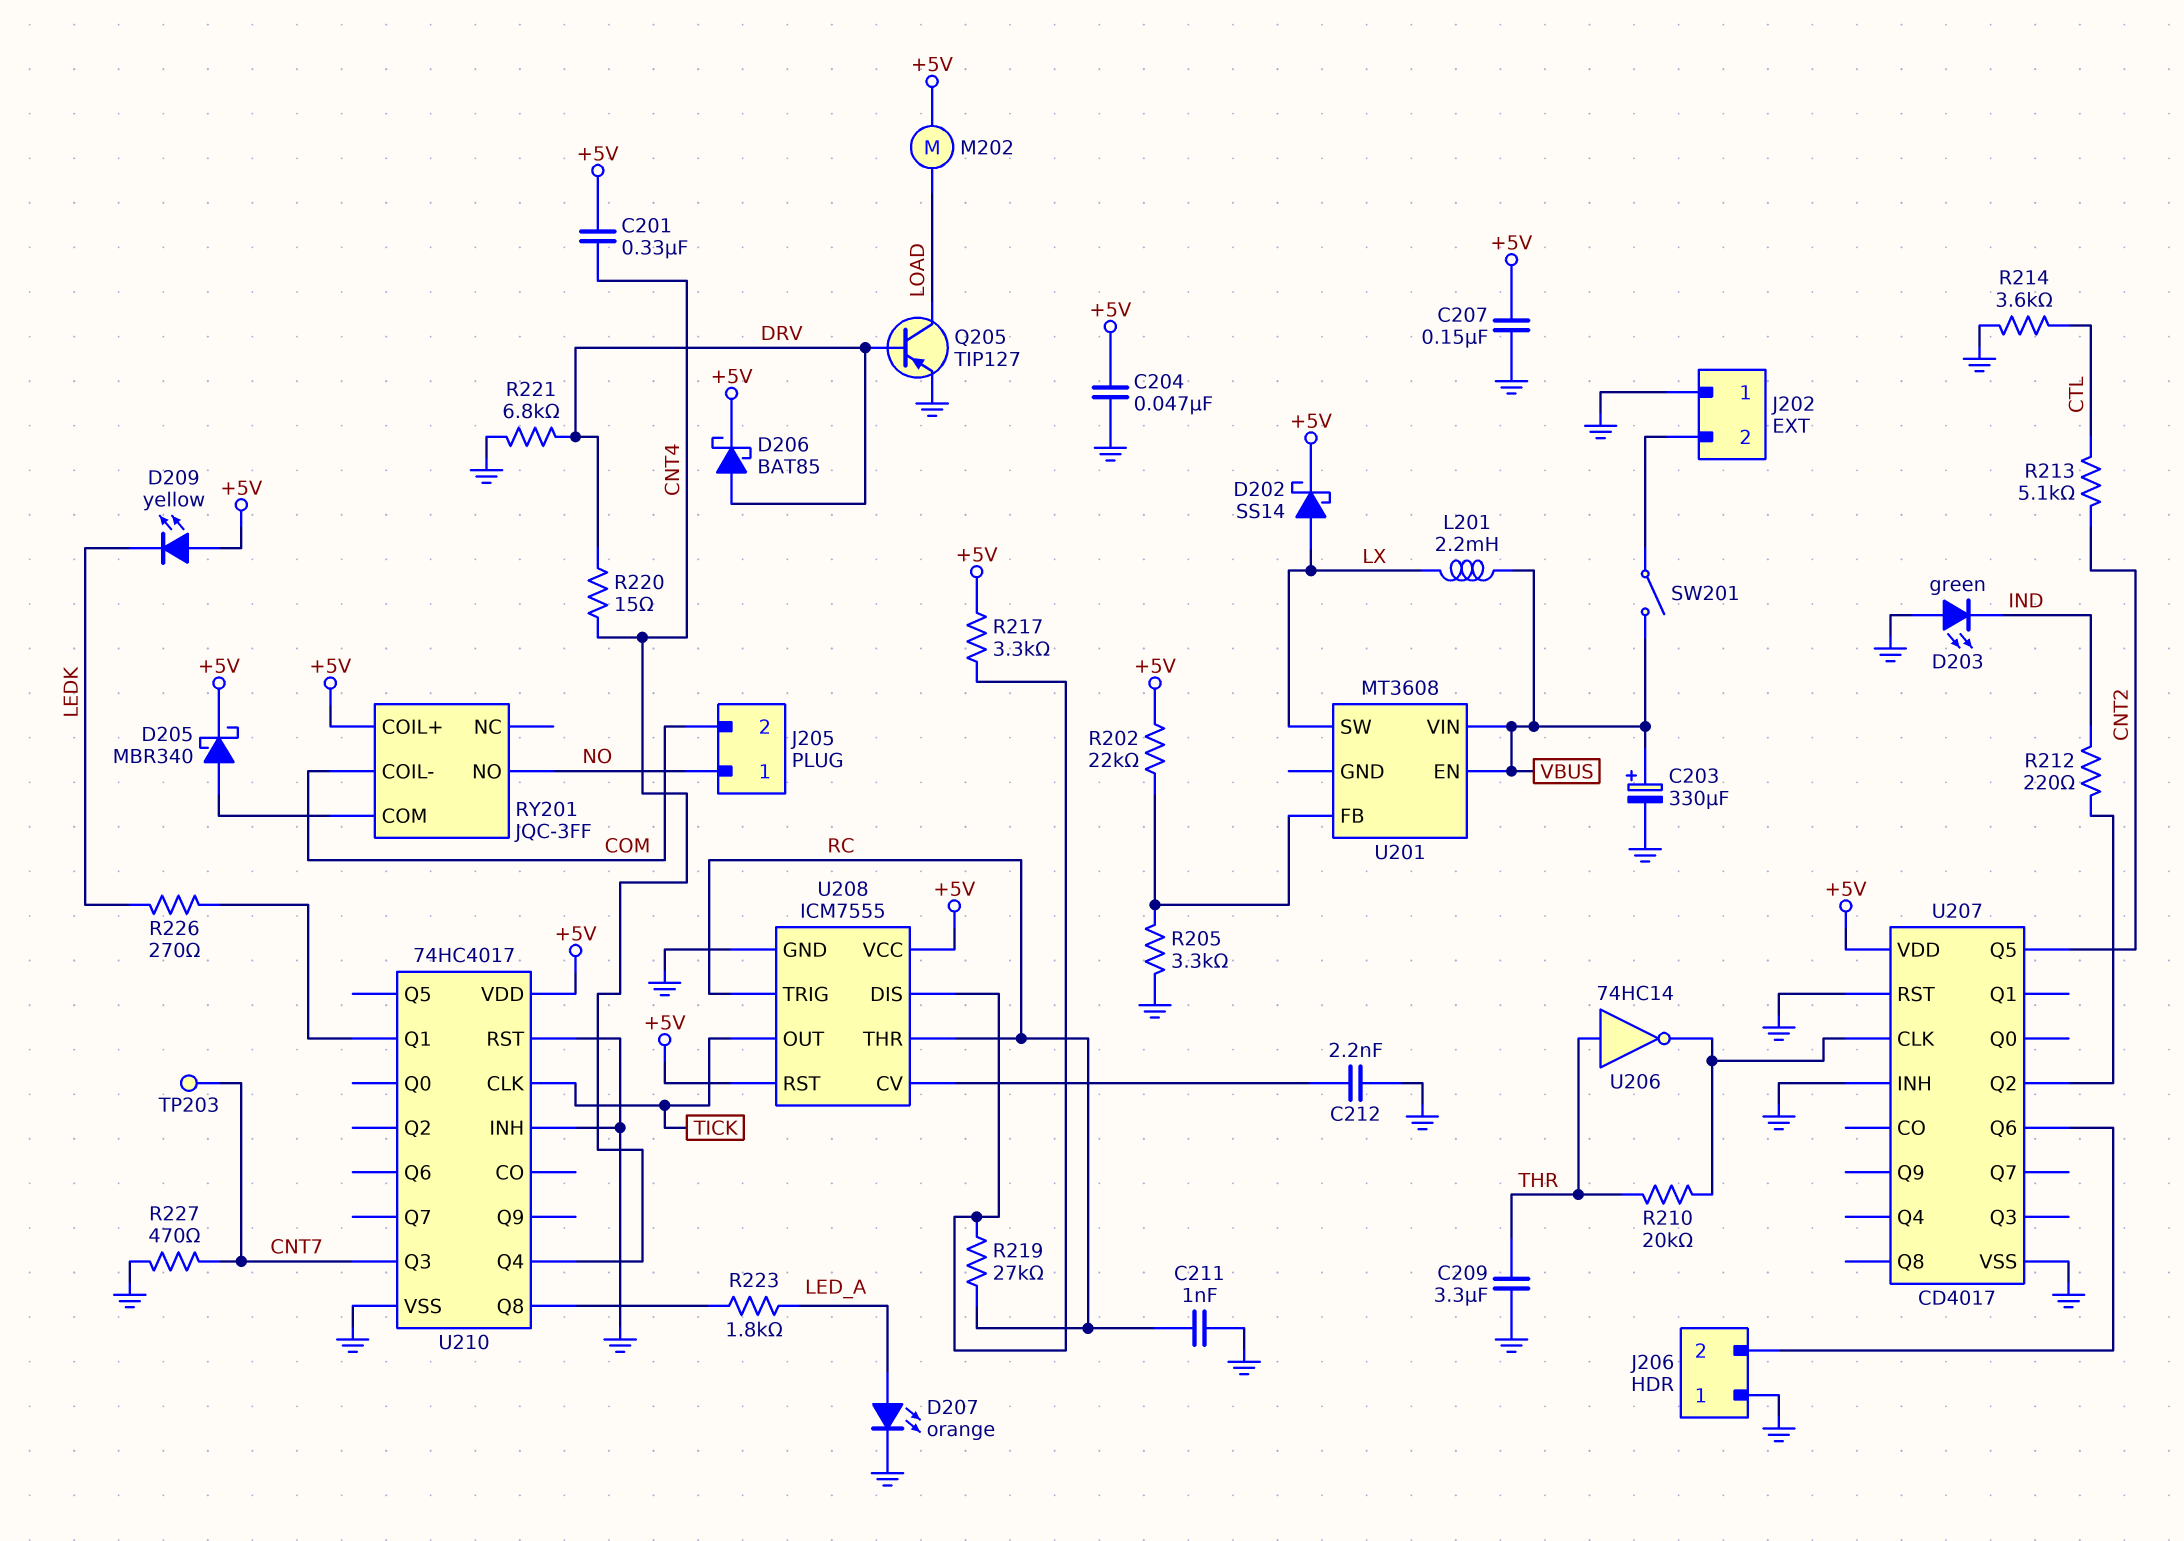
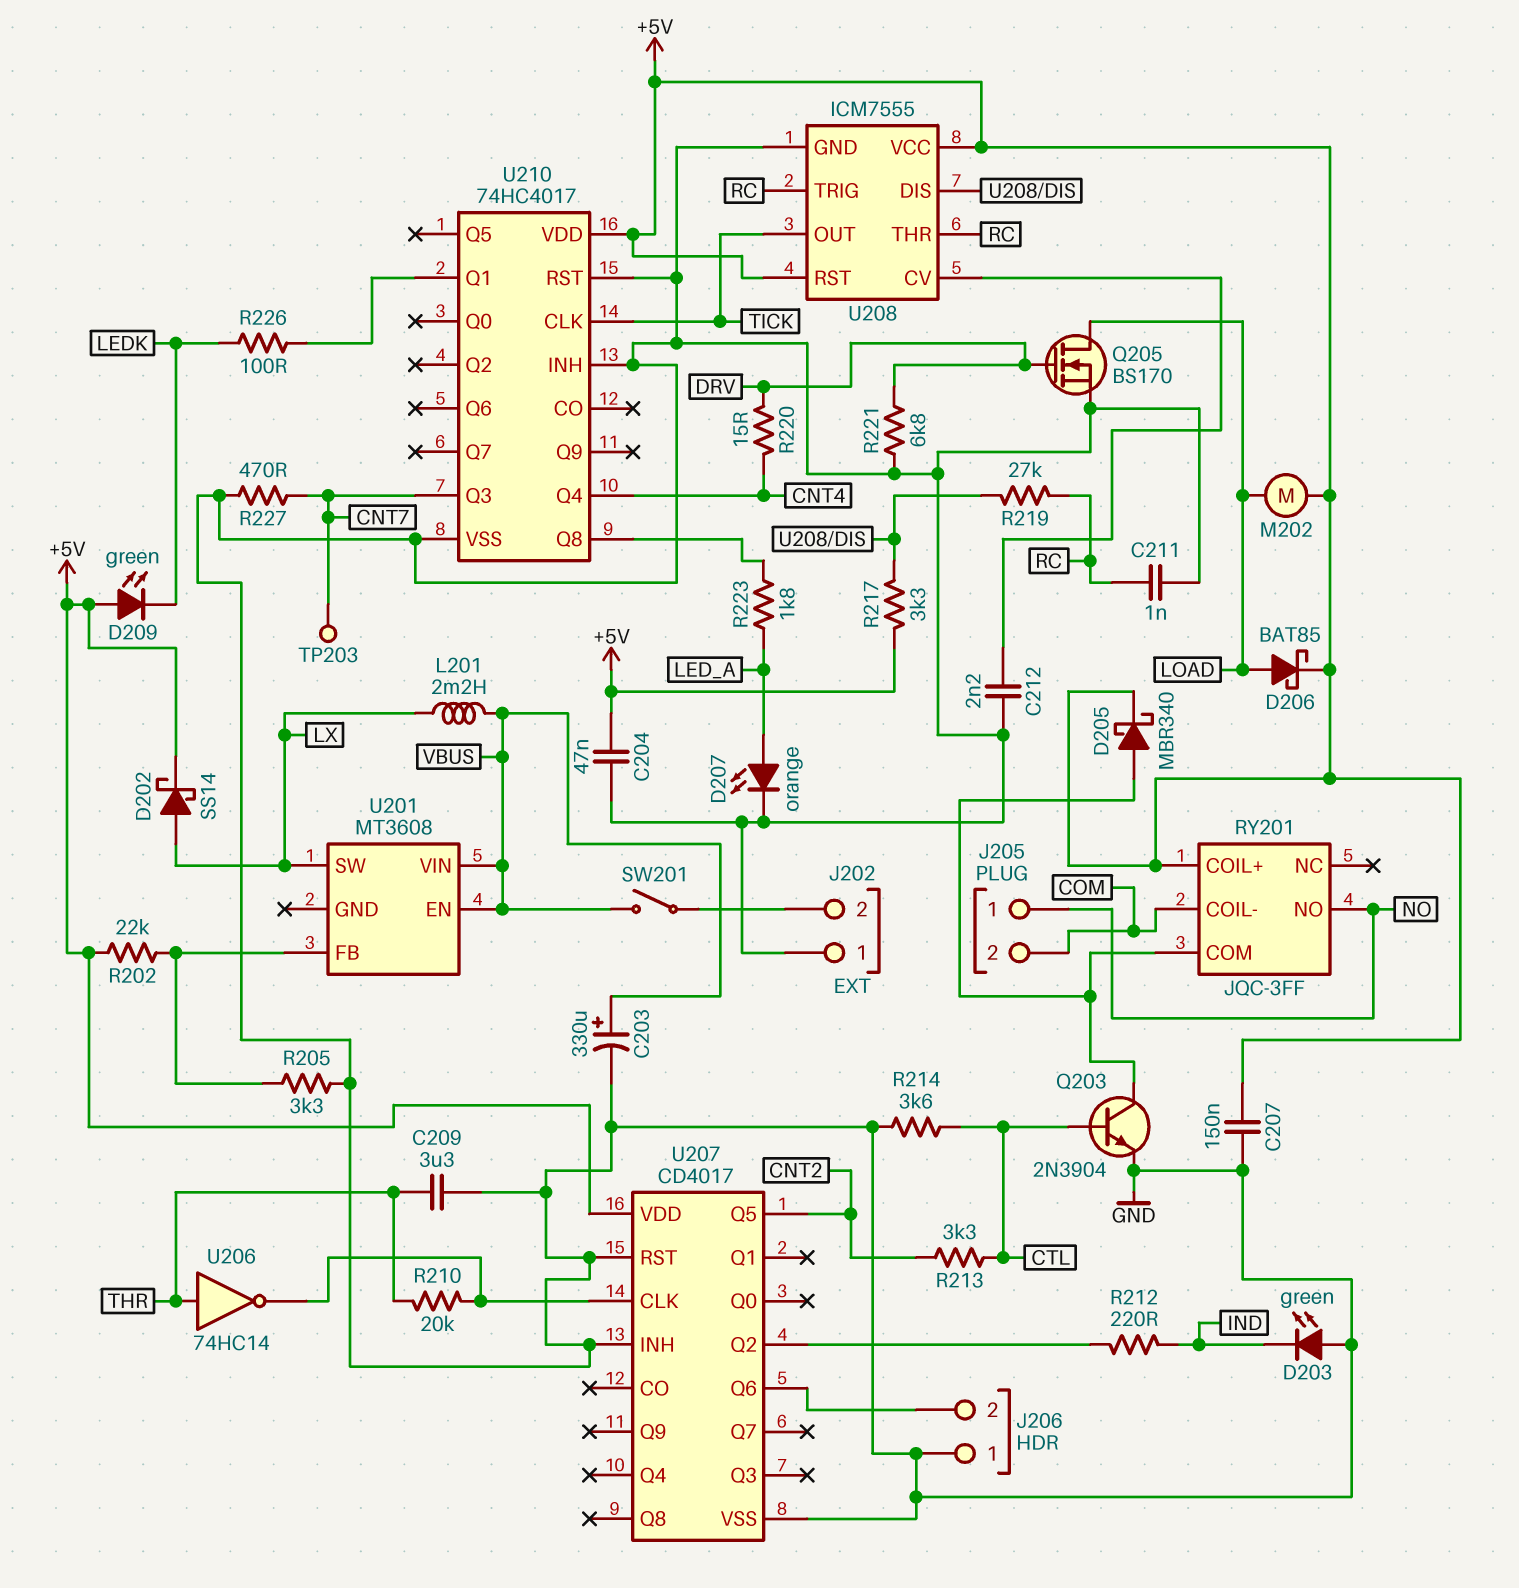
C201: 330nF (+5V, CNT4) -> none
D206: schottky BAT85 (A DRV, K +5V) -> schottky BAT85 (A LOAD, K +5V)
D209: LED yellow (A +5V, K LEDK) -> LED green (A +5V, K LEDK)
Q203: none -> NPN 2N3904 (B CTL, C RY201/COM, E GND)
Q205: PNP TIP127 (B DRV, C LOAD, E GND) -> NMOS BS170 (G DRV, D LOAD, S GND)
R213: 5.1k (CNT2, CTL) -> 3.3k (CNT2, CTL)
R226: 270 (LEDK, U210/Q1) -> 100 (LEDK, U210/Q1)

